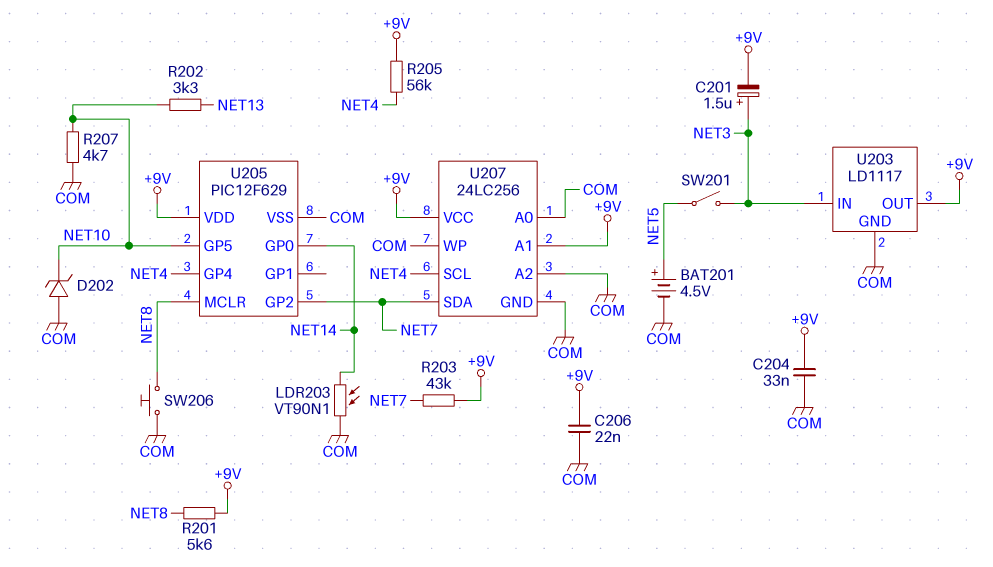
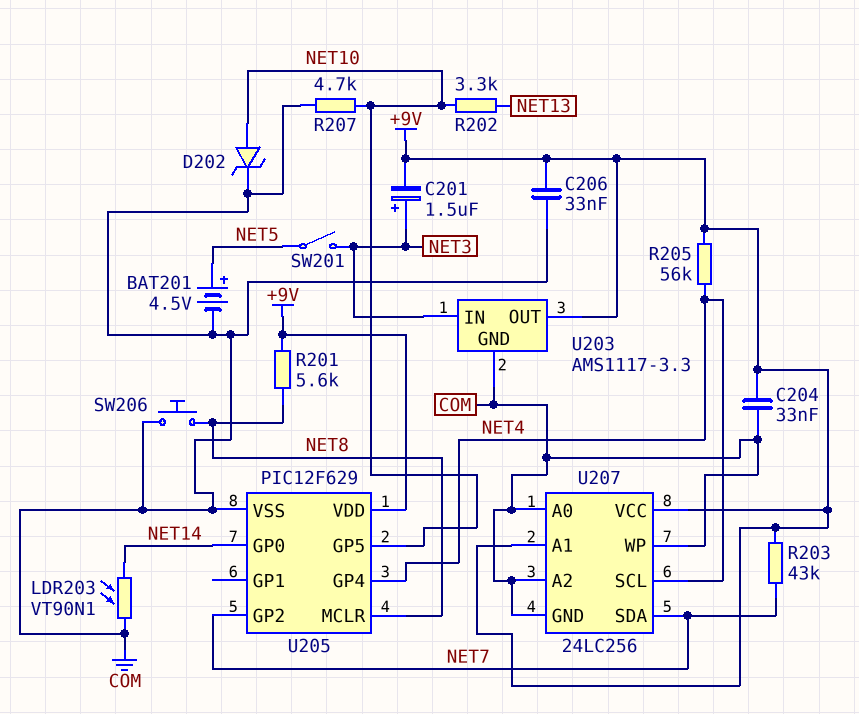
C206: 22nF (+9V, COM) -> 33nF (+9V, COM)
D202: zener (A COM, K NET10) -> zener (A NET10, K COM)
U203: LD1117 -> AMS1117-3.3

